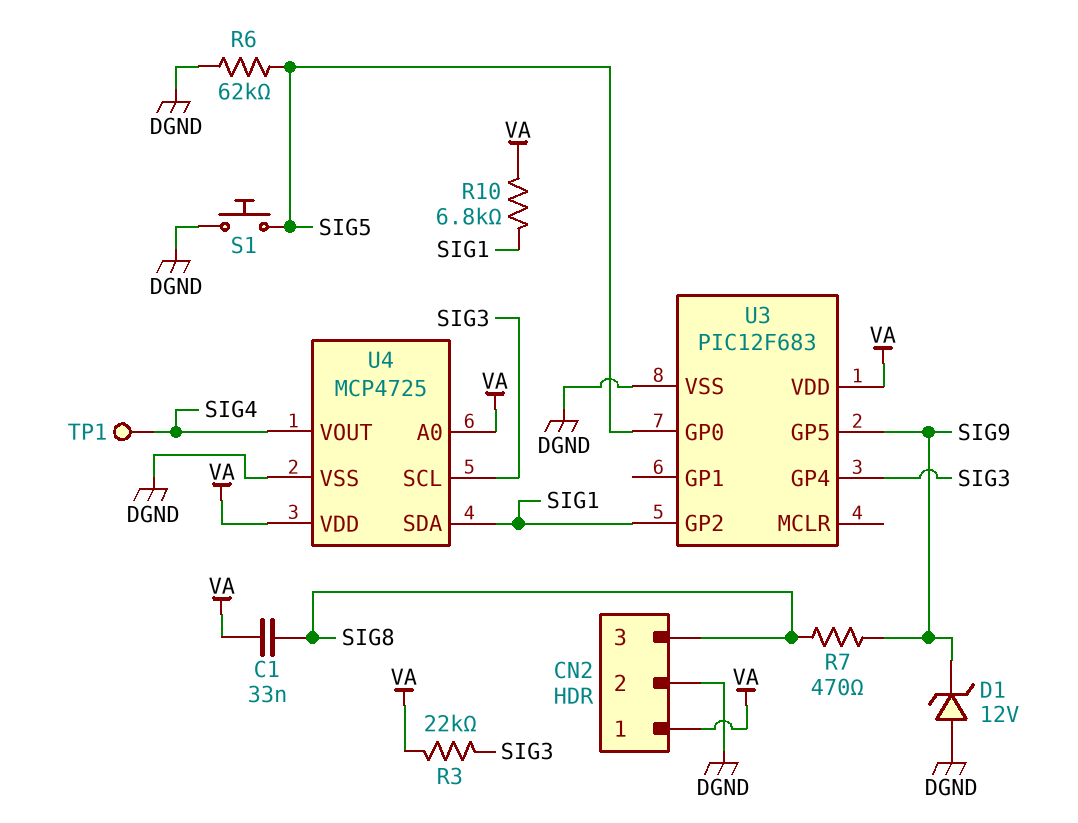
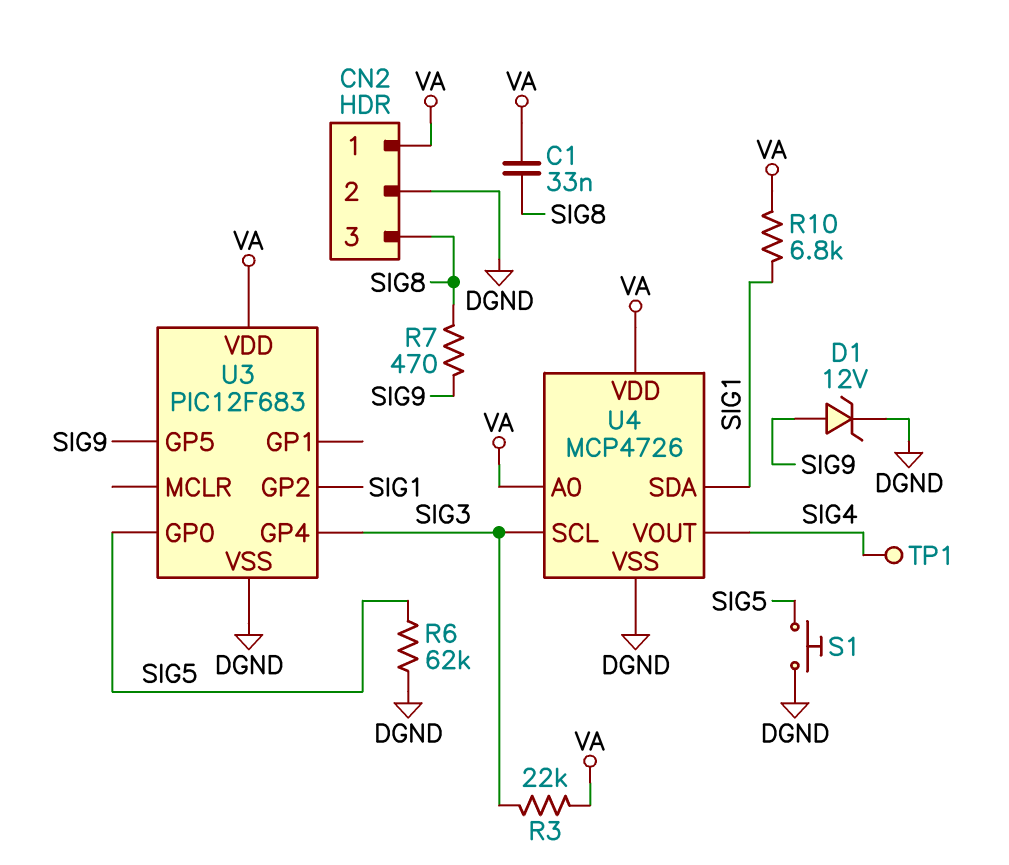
D1: zener 12V (A DGND, K SIG9) -> zener 12V (A SIG9, K DGND)
U4: MCP4725 -> MCP4726

